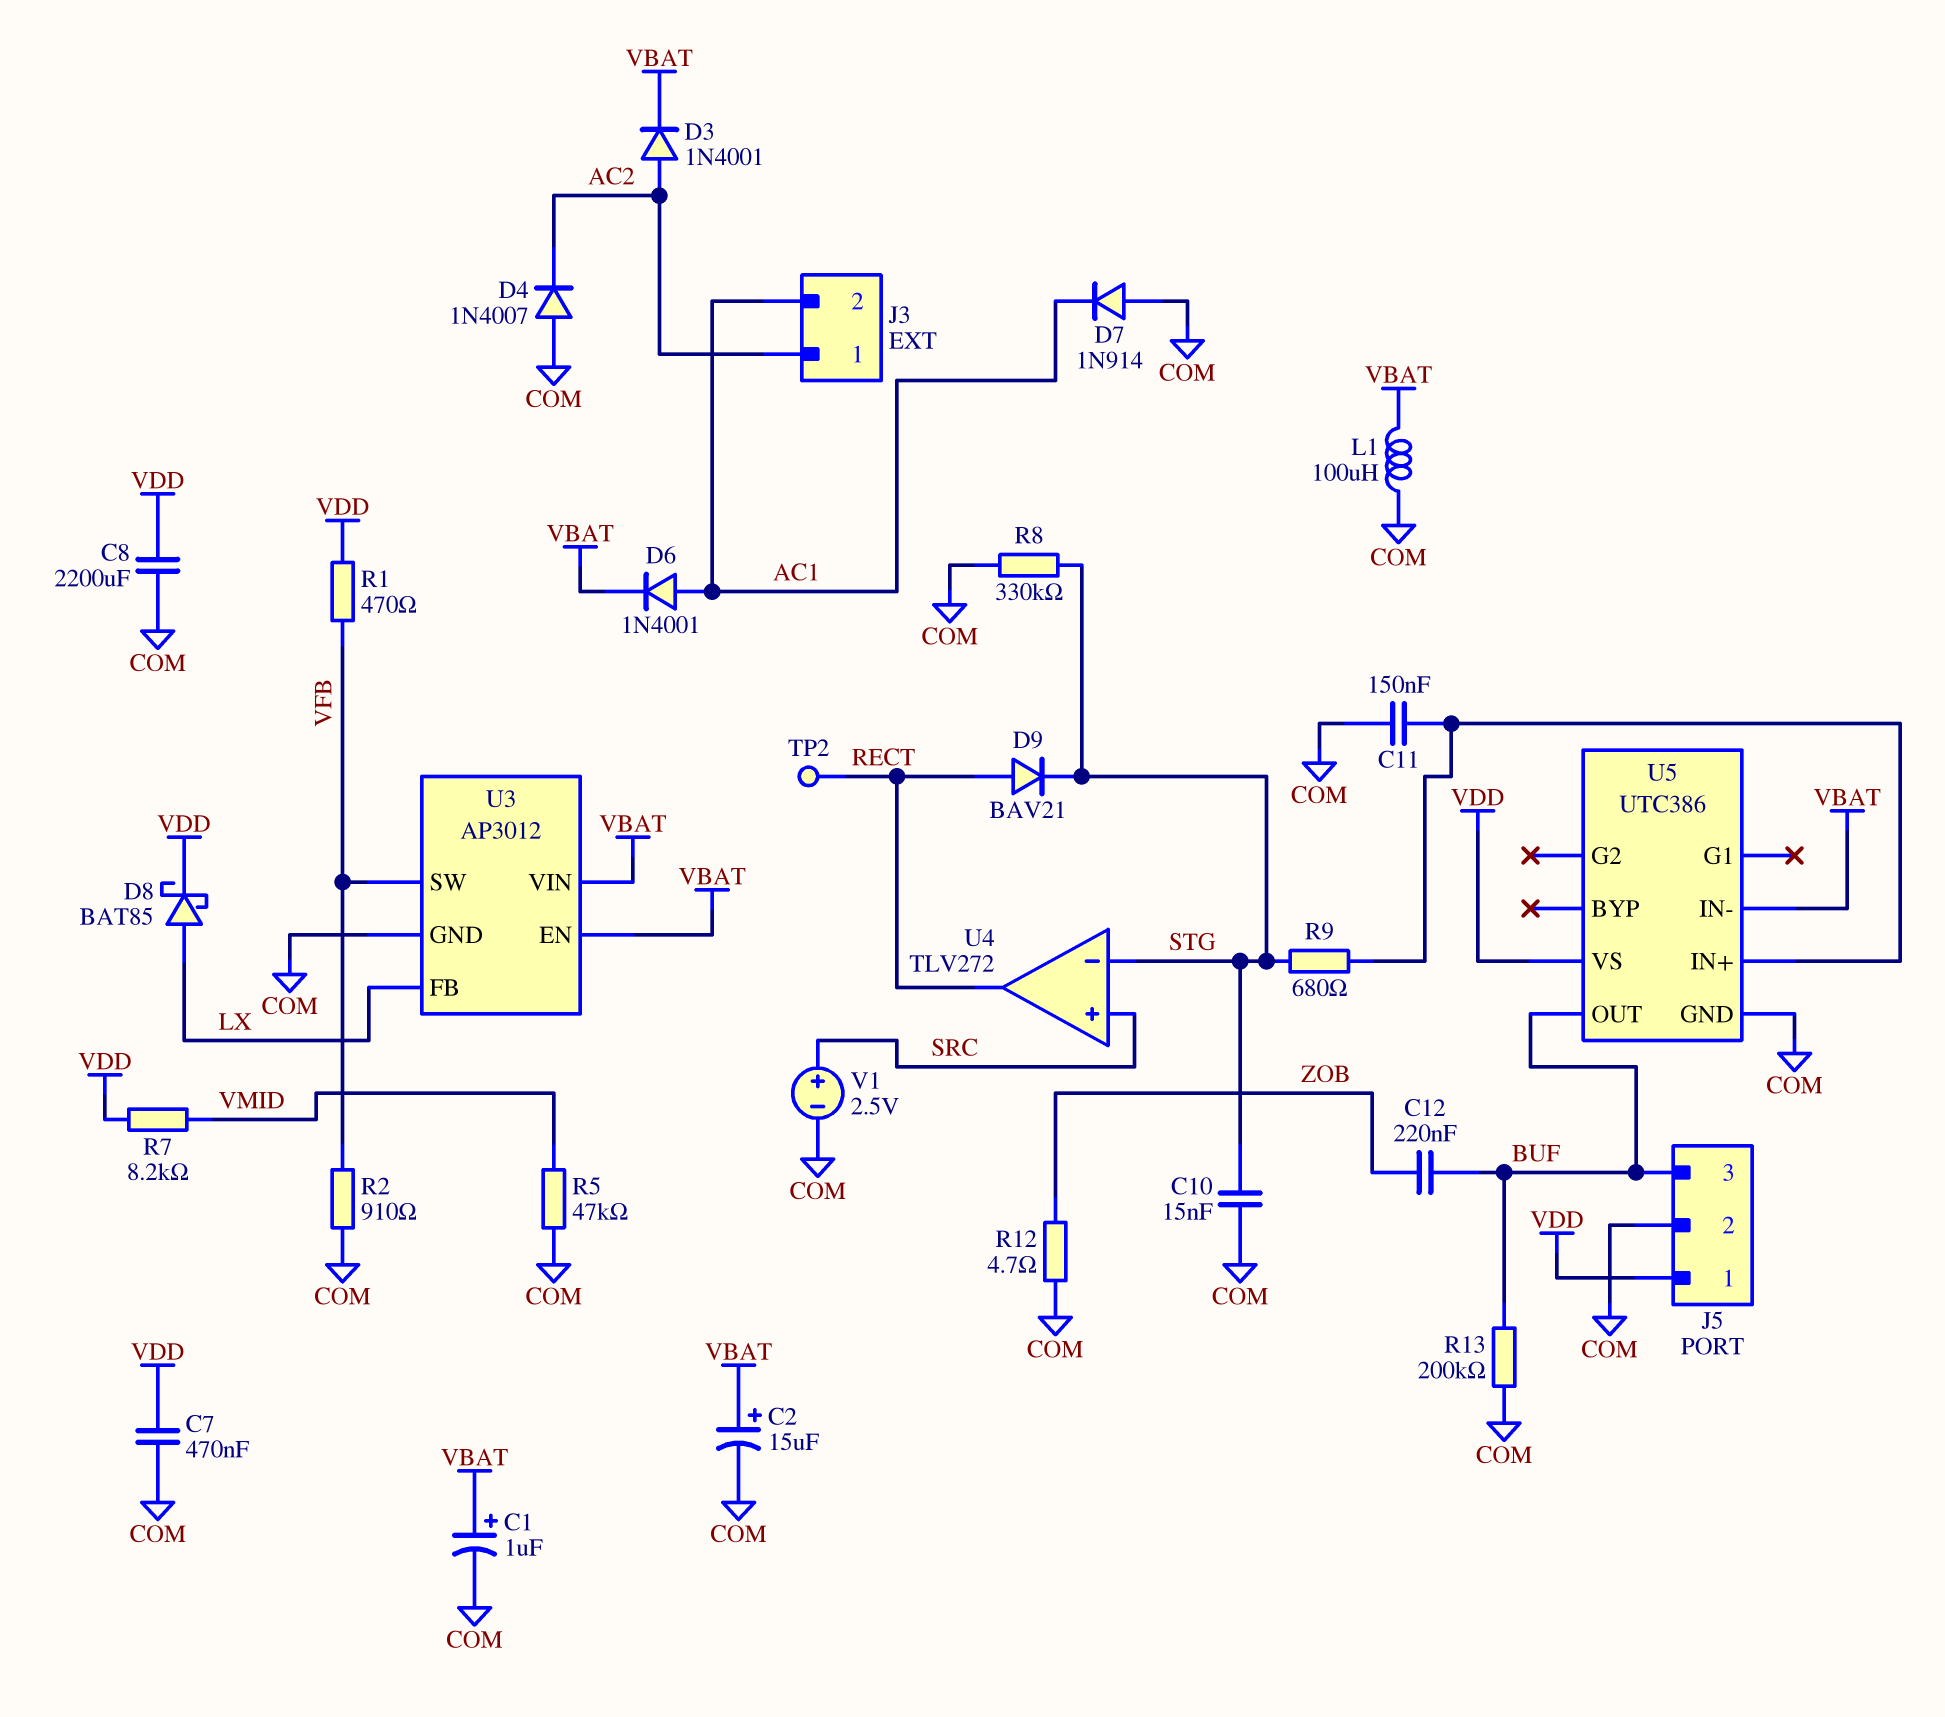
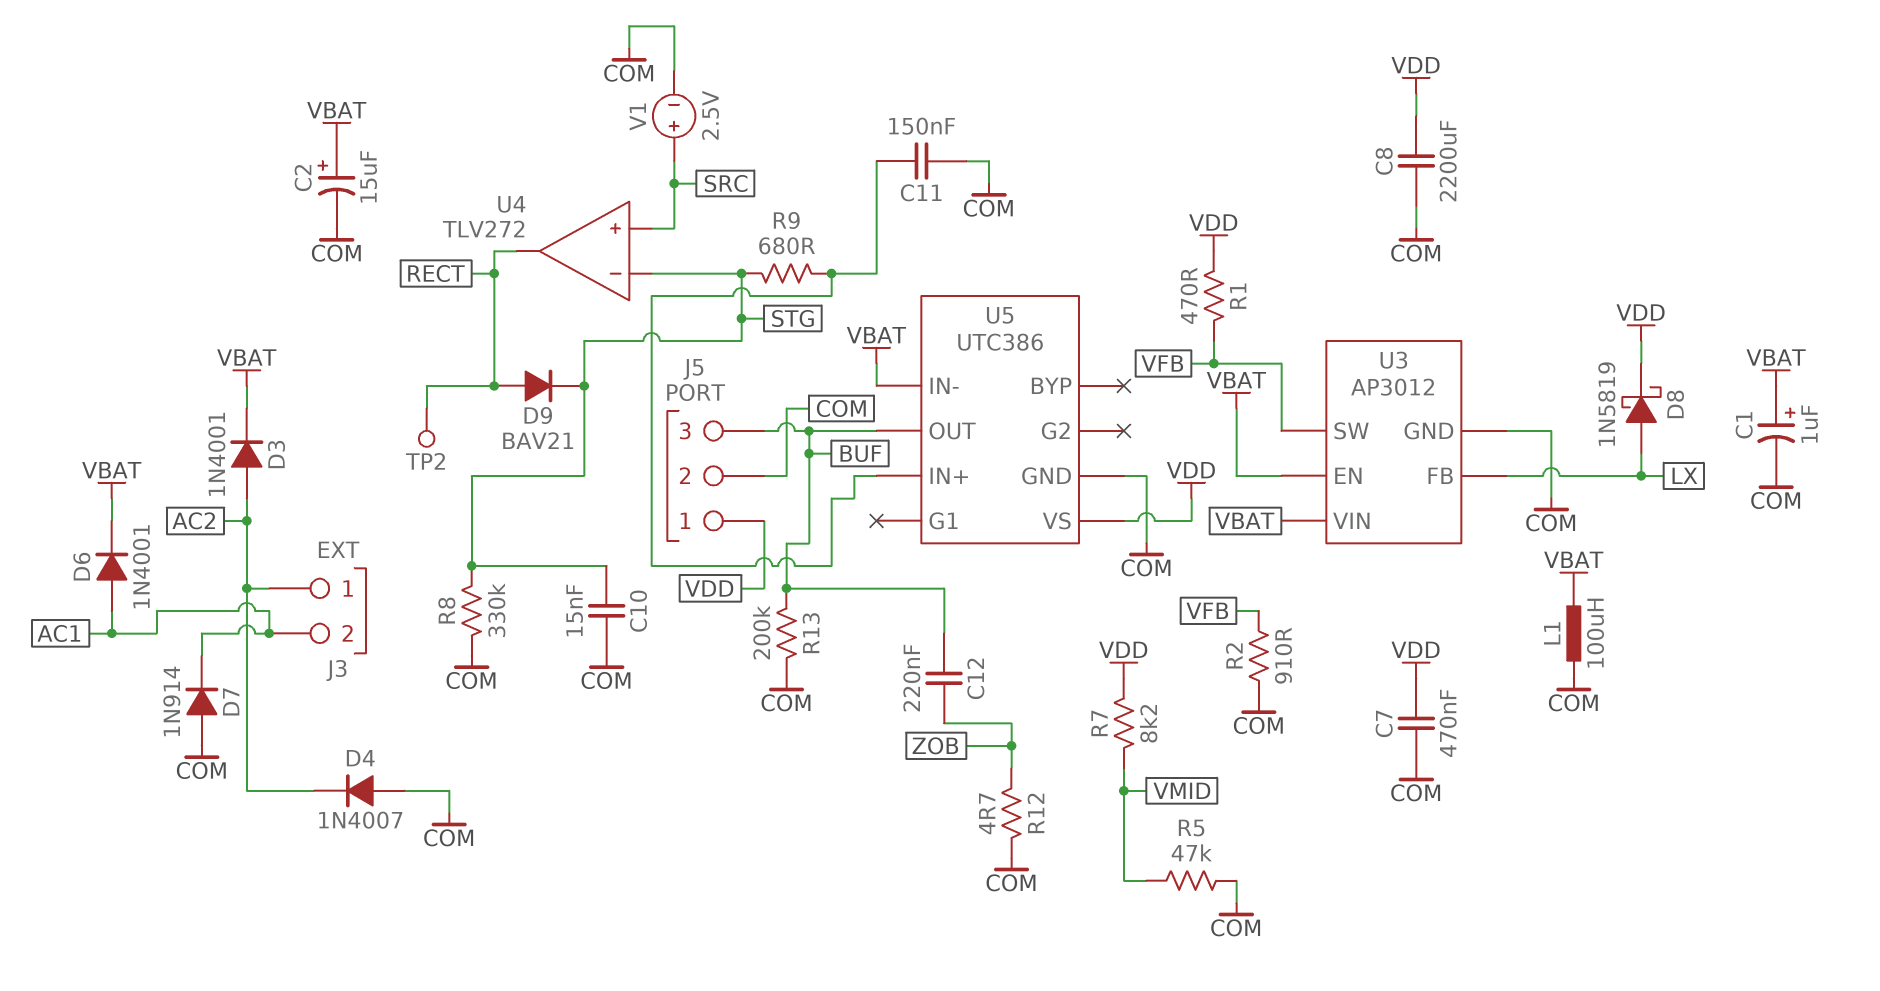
D8: schottky BAT85 (A LX, K VDD) -> schottky 1N5819 (A LX, K VDD)

